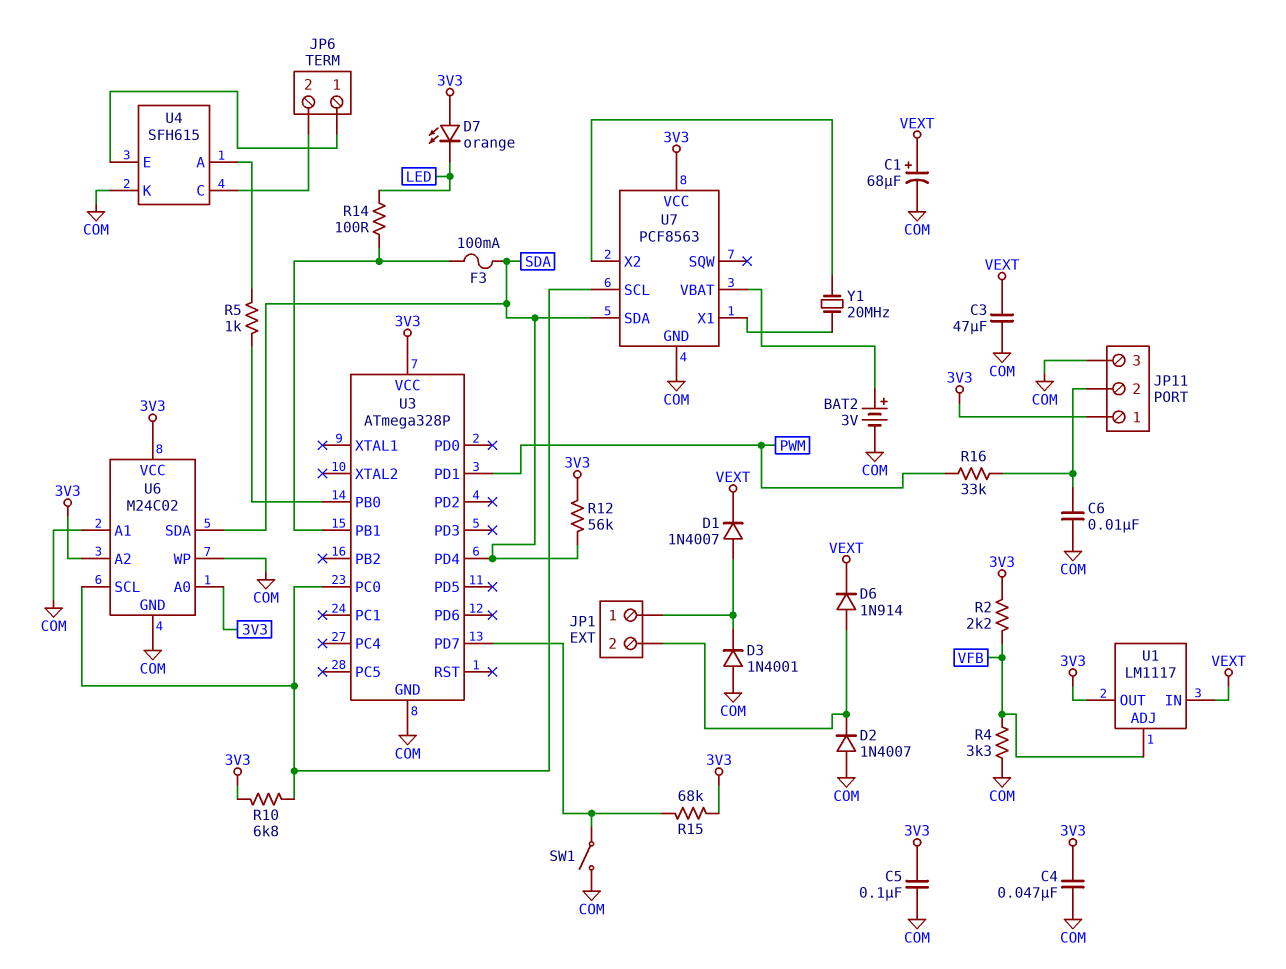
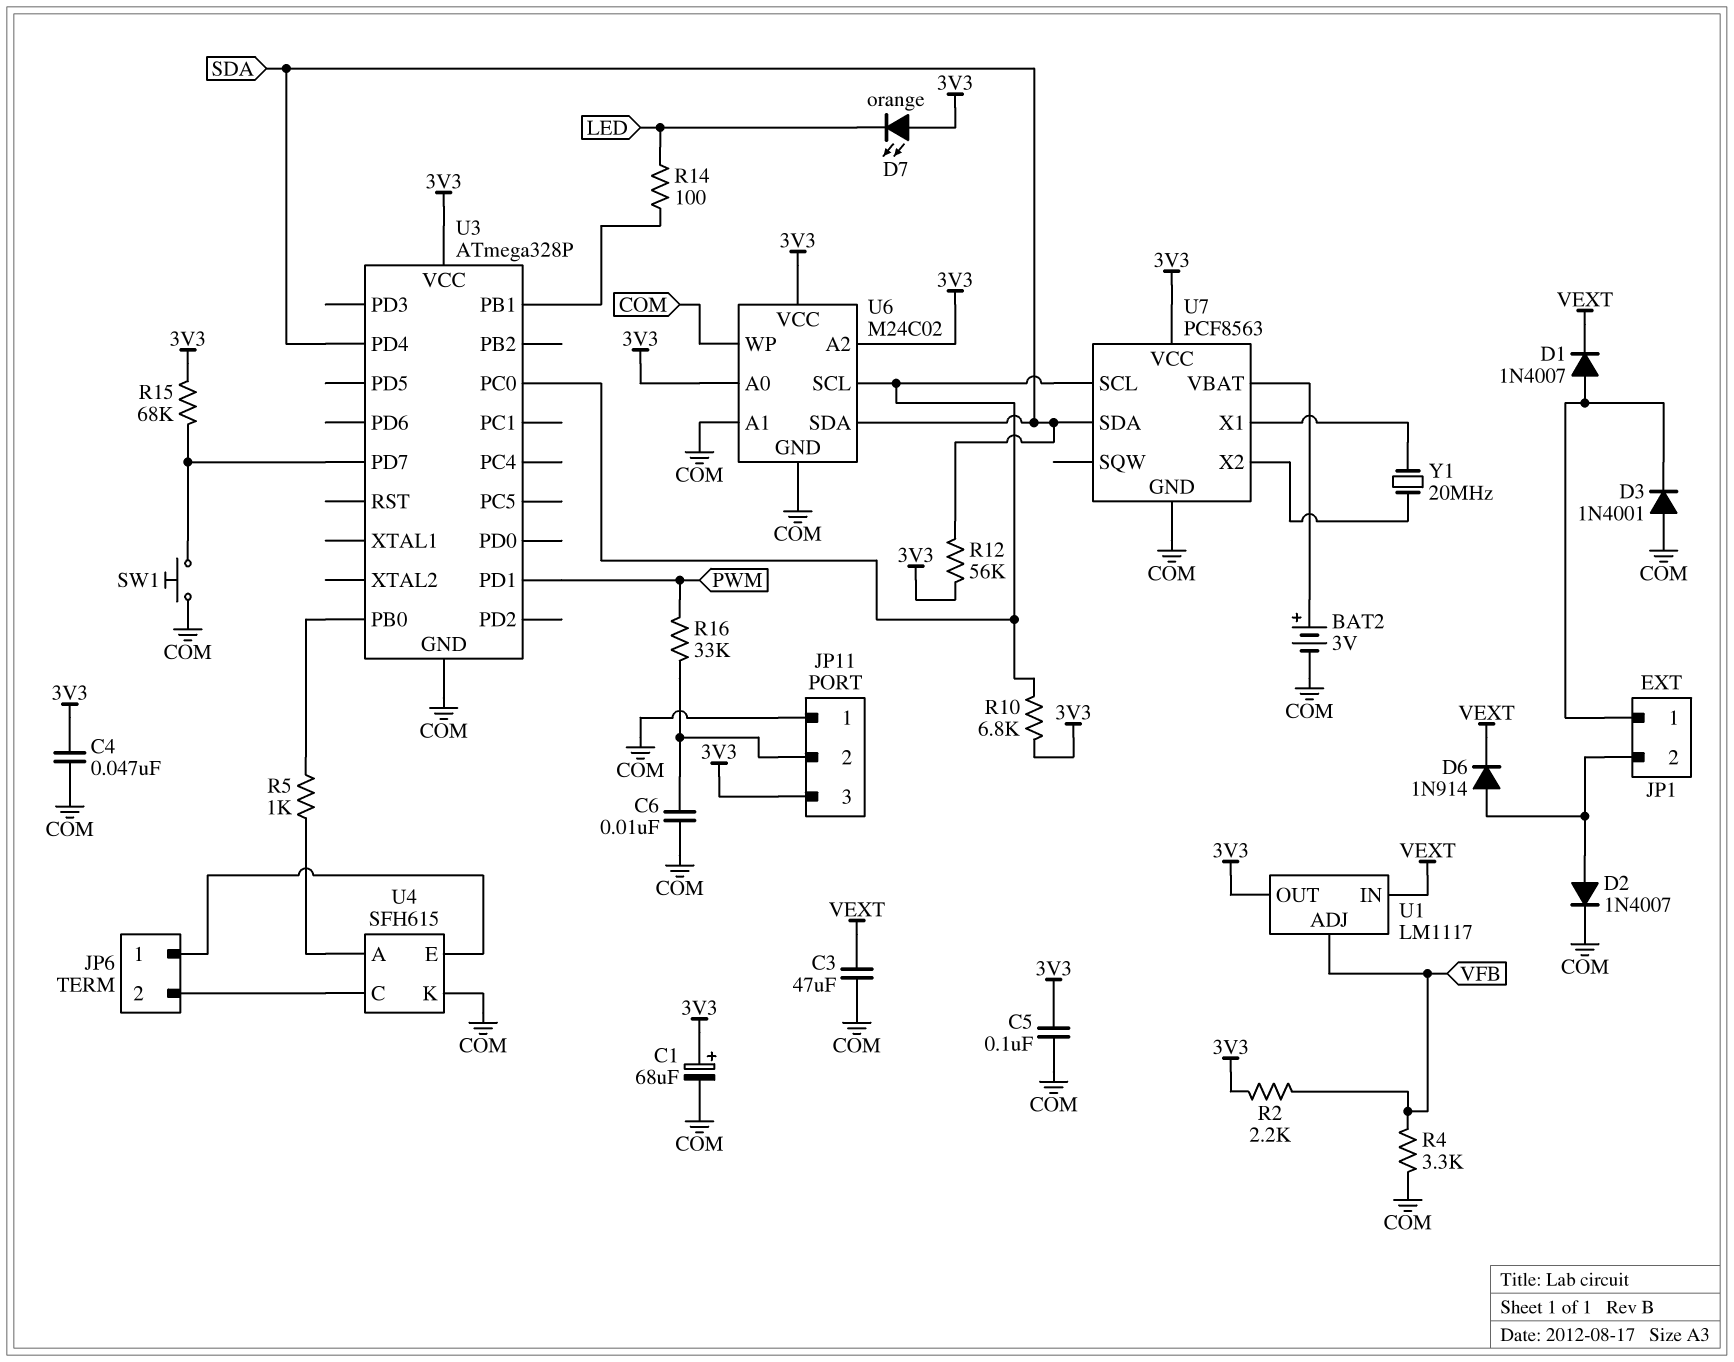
C1: 68uF (plus VEXT, minus COM) -> 68uF (plus 3V3, minus COM)
D2: diode 1N4007 (A COM, K JP1/2) -> diode 1N4007 (A JP1/2, K COM)
F3: 100mA (SDA, U3/PB1) -> none
JP11 pin 1: 3V3 -> COM
JP11 pin 3: COM -> 3V3
SW1: switch (COM, U3/PD7) -> button (COM, U3/PD7)

